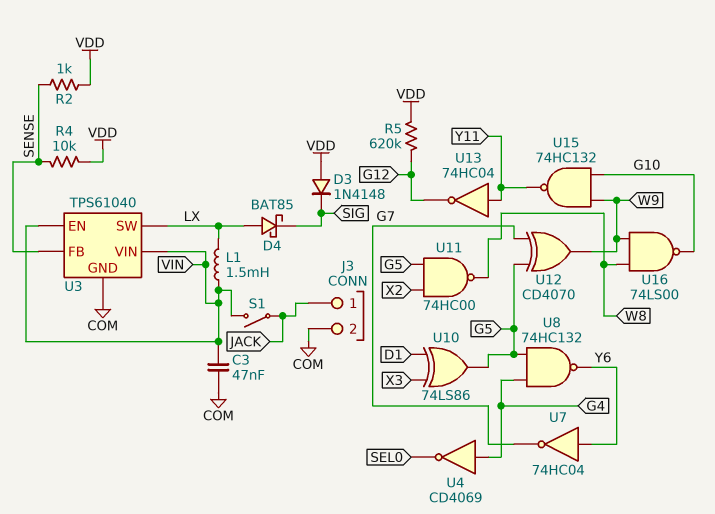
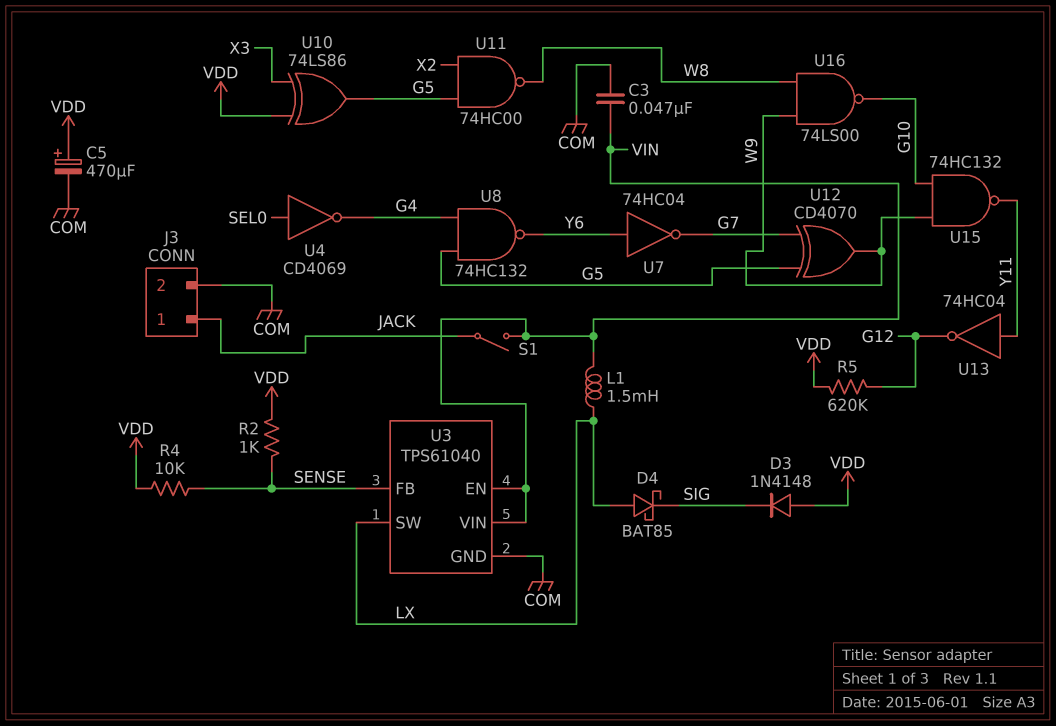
C5: none -> 470uF (plus VDD, minus COM)
U4: NOT CD4069 (in G4, out SEL0) -> NOT CD4069 (in SEL0, out G4)
U10: XOR 74LS86 (in D1, in X3, out G5) -> XOR 74LS86 (in VDD, in X3, out G5)

